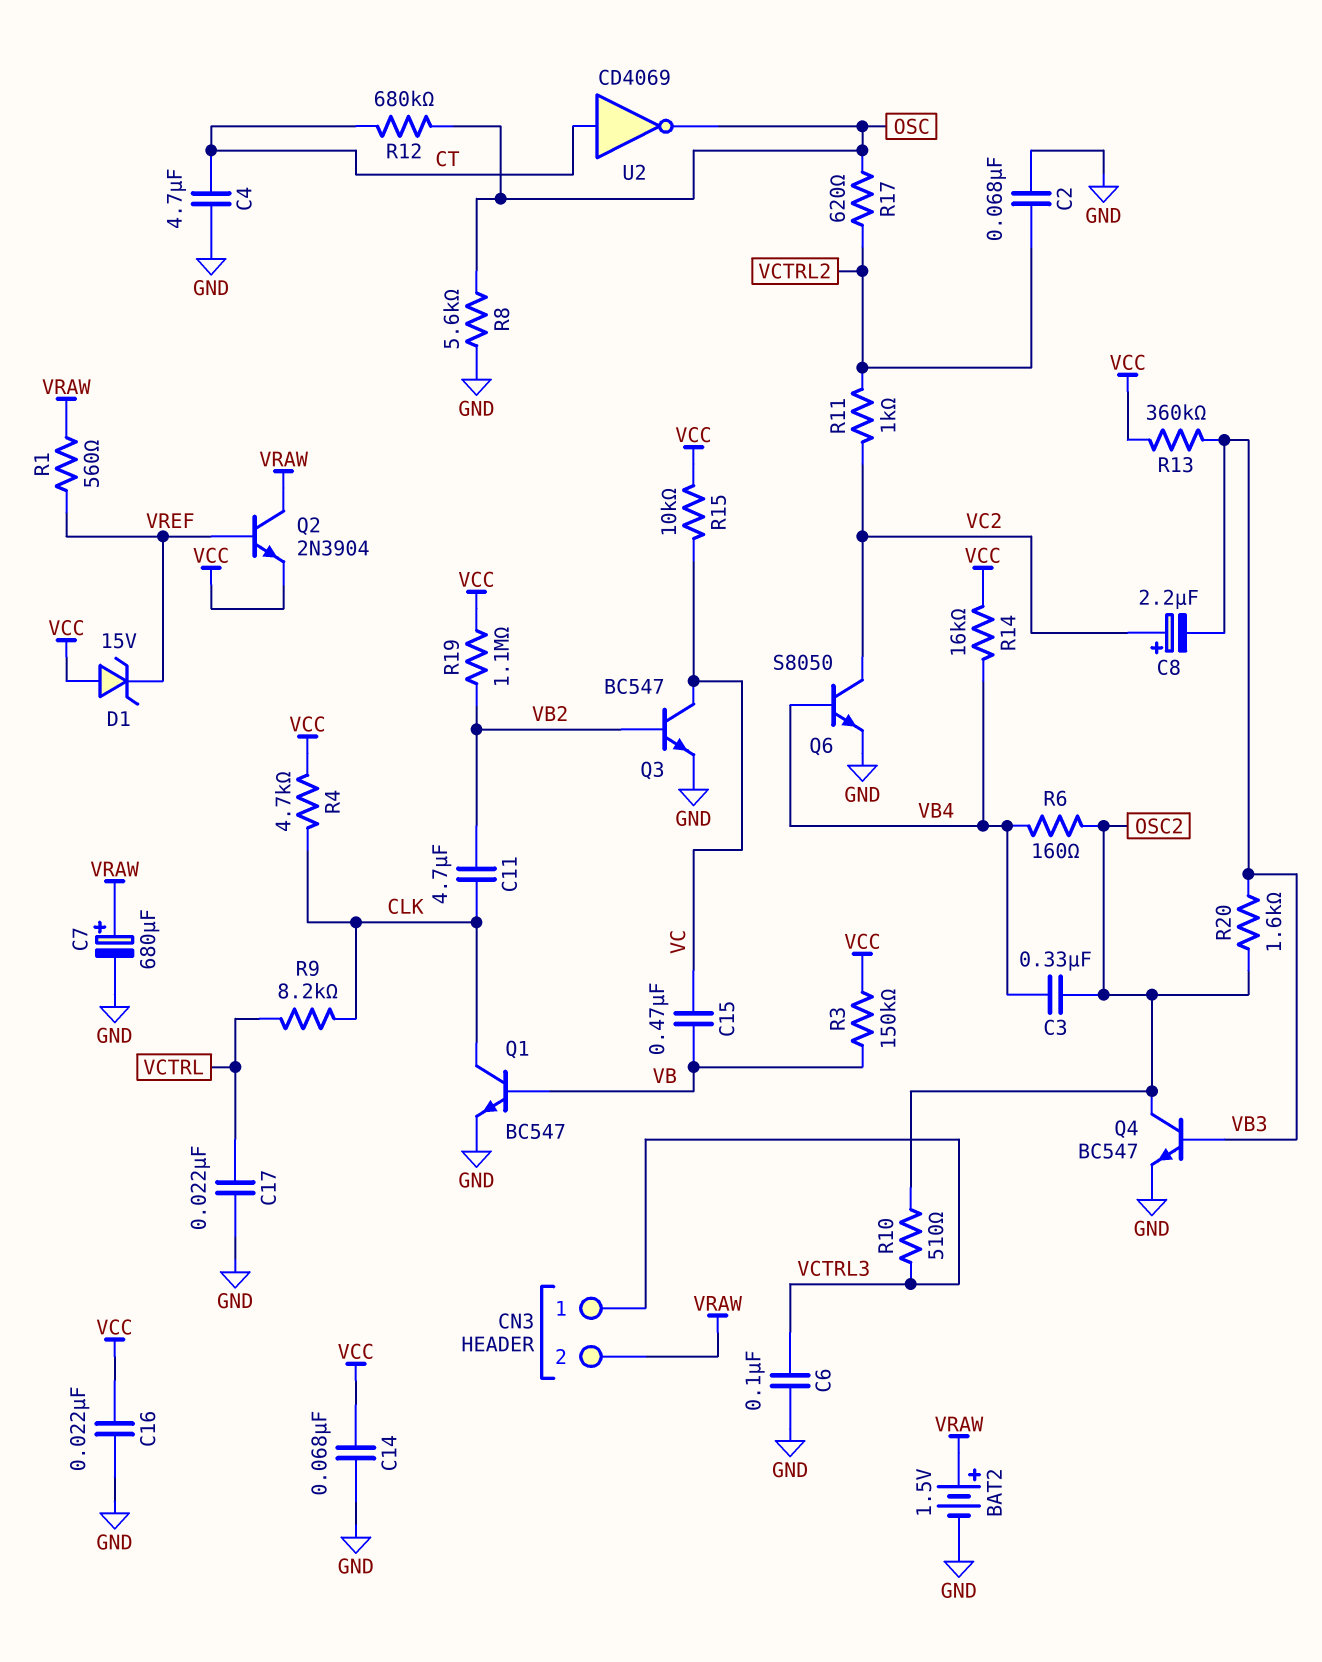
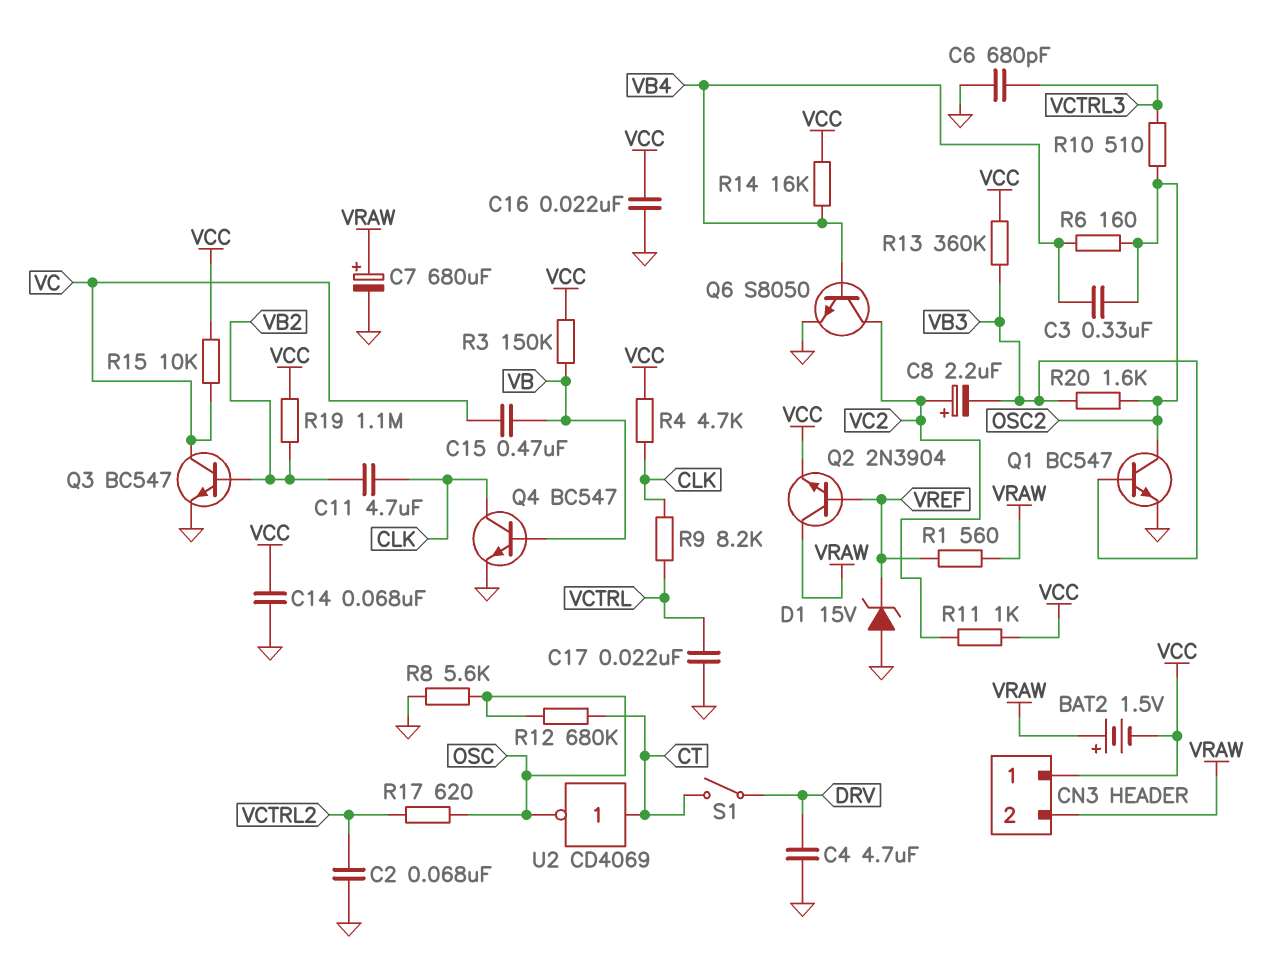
BAT2: 1.5V (plus VRAW, minus GND) -> 1.5V (plus VRAW, minus VCC)
C4: 4.7uF (CT, GND) -> 4.7uF (DRV, GND)
C6: 100nF (GND, VCTRL3) -> 680pF (GND, VCTRL3)
CN3 pin 1: VCTRL3 -> VCC
D1: zener 15V (A VCC, K VREF) -> zener 15V (A GND, K VREF)
Q1: NPN BC547 (B VB, C CLK, E GND) -> NPN BC547 (B VB3, C OSC2, E GND)
Q4: NPN BC547 (B VB3, C OSC2, E GND) -> NPN BC547 (B VB, C CLK, E GND)
R11: 1k (VC2, VCTRL2) -> 1k (VC2, VCC)
S1: none -> switch (CT, DRV)

